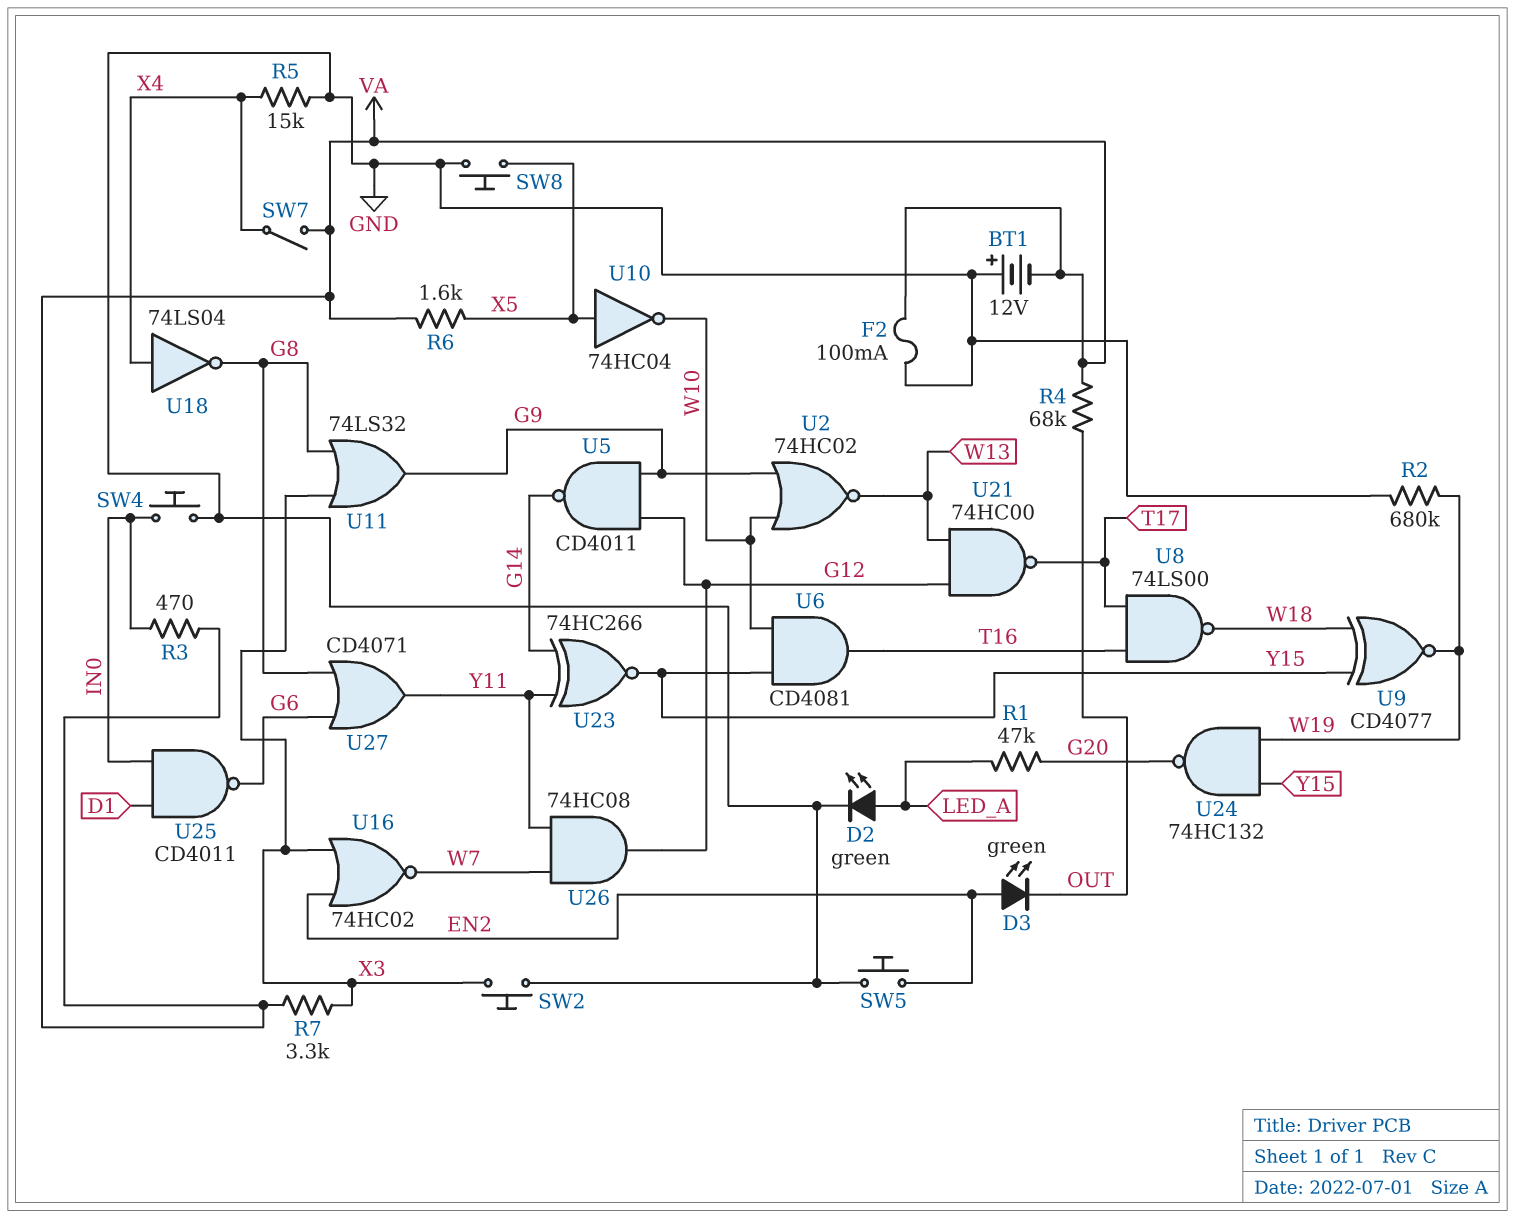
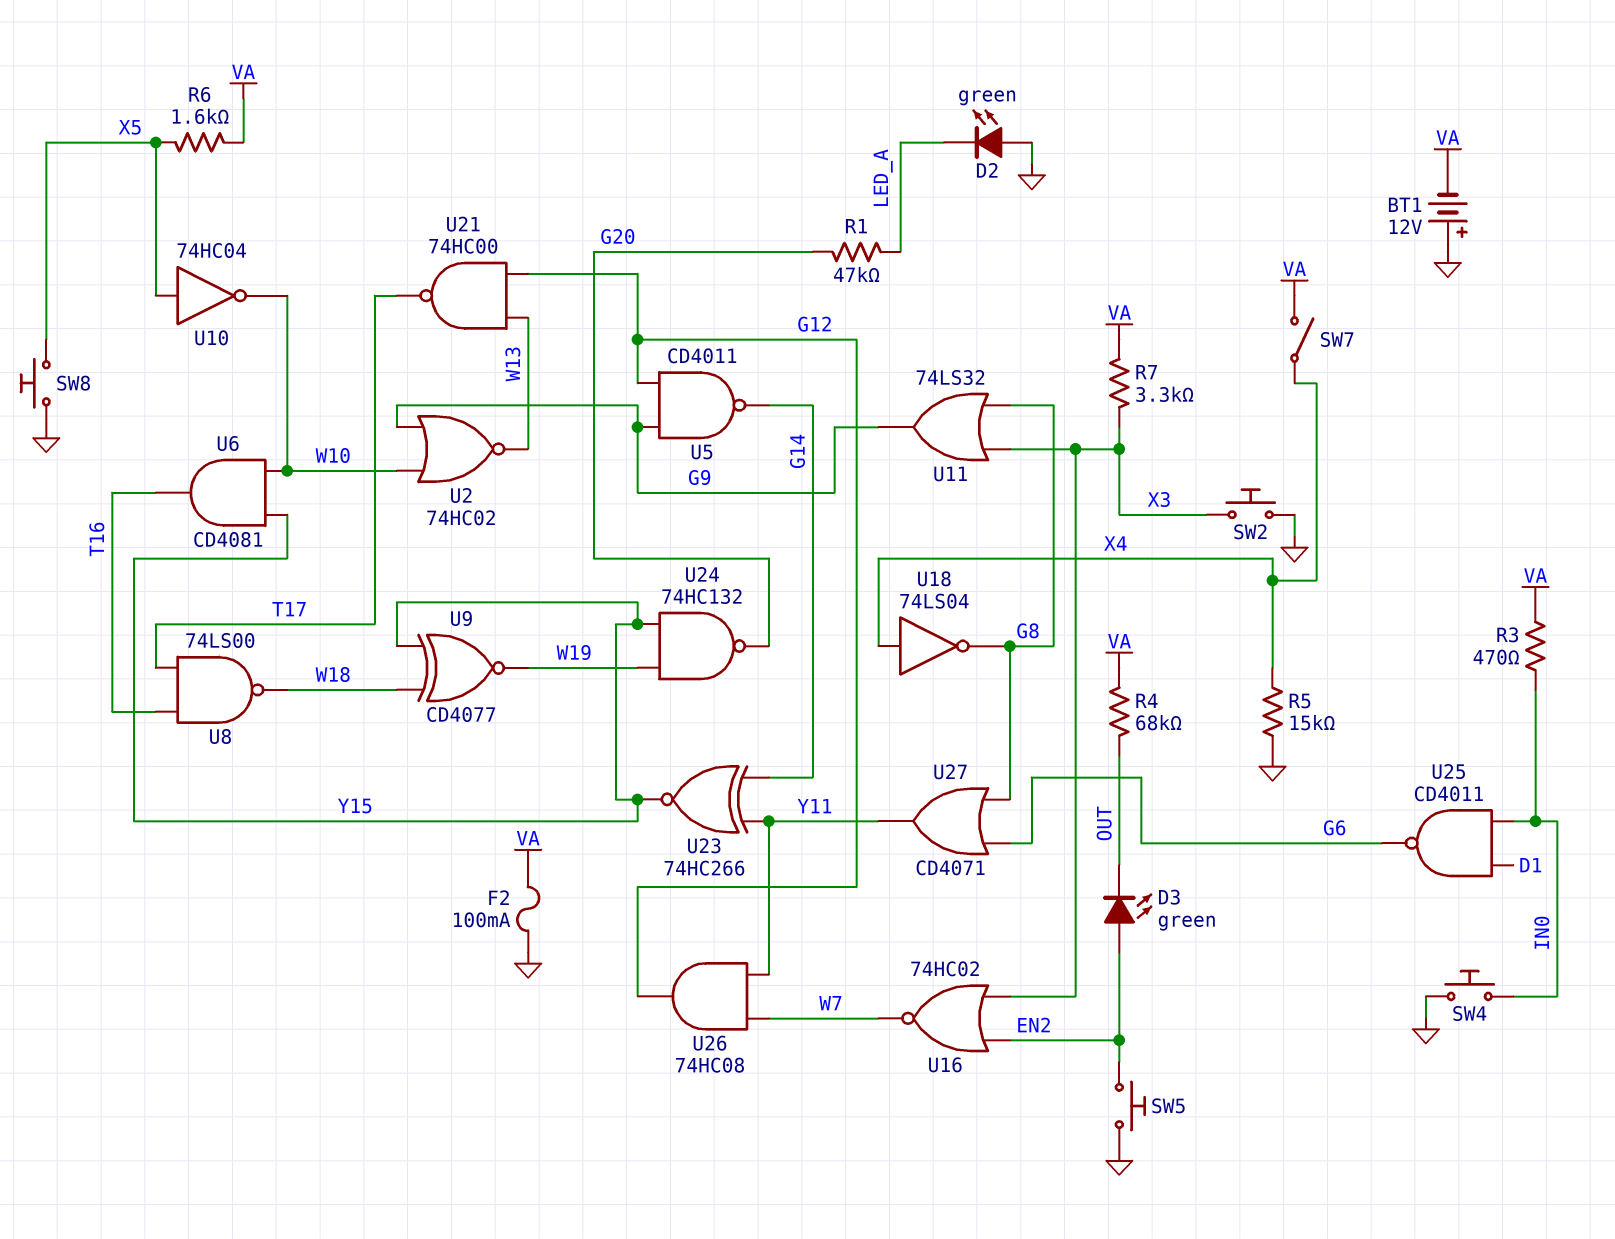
D2: LED green (A LED_A, K GND) -> LED green (A GND, K LED_A)
R2: 680k (GND, W19) -> none

